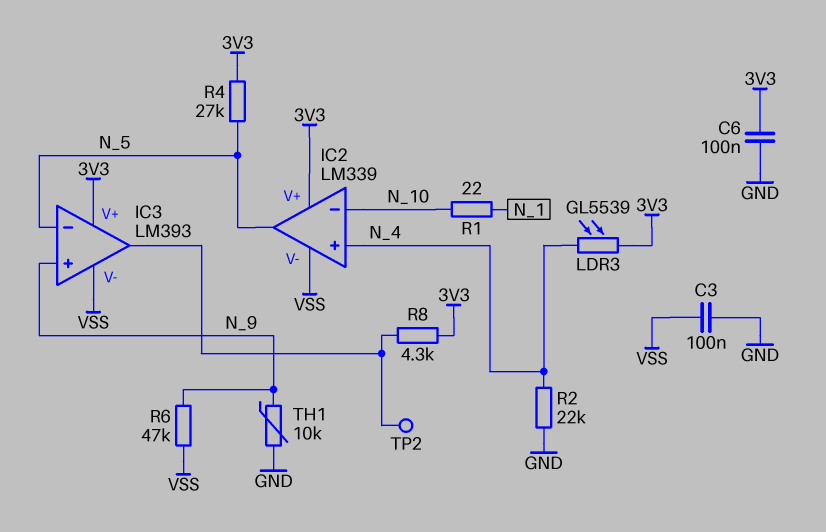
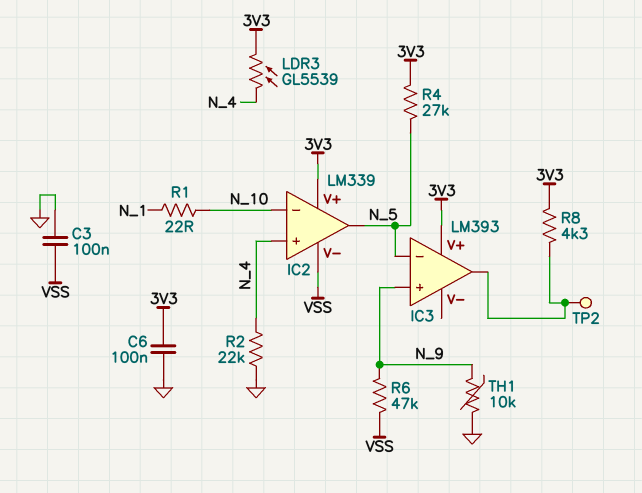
IC3 pin V-: VSS -> none

